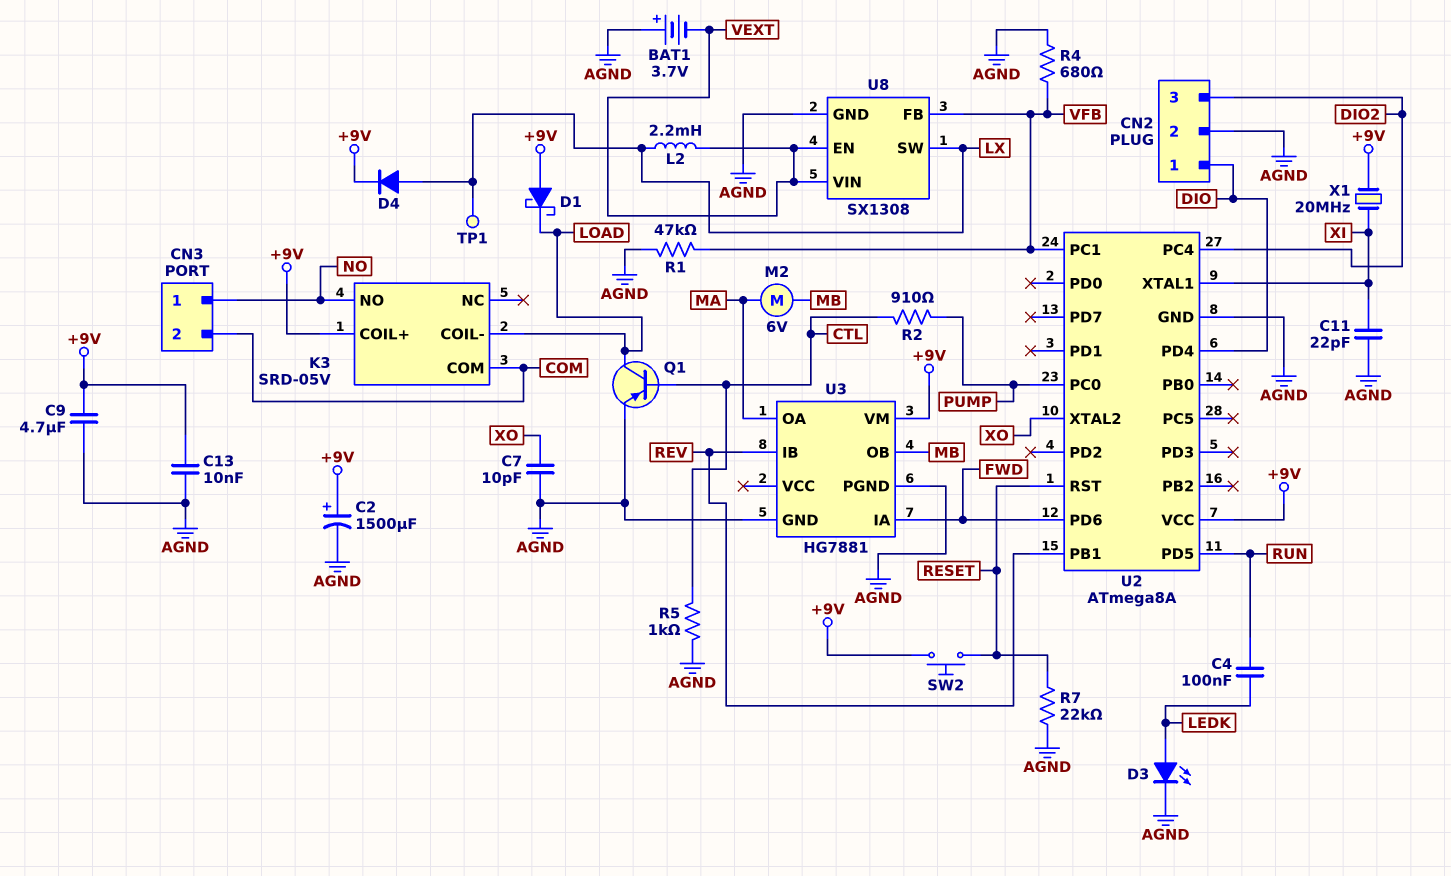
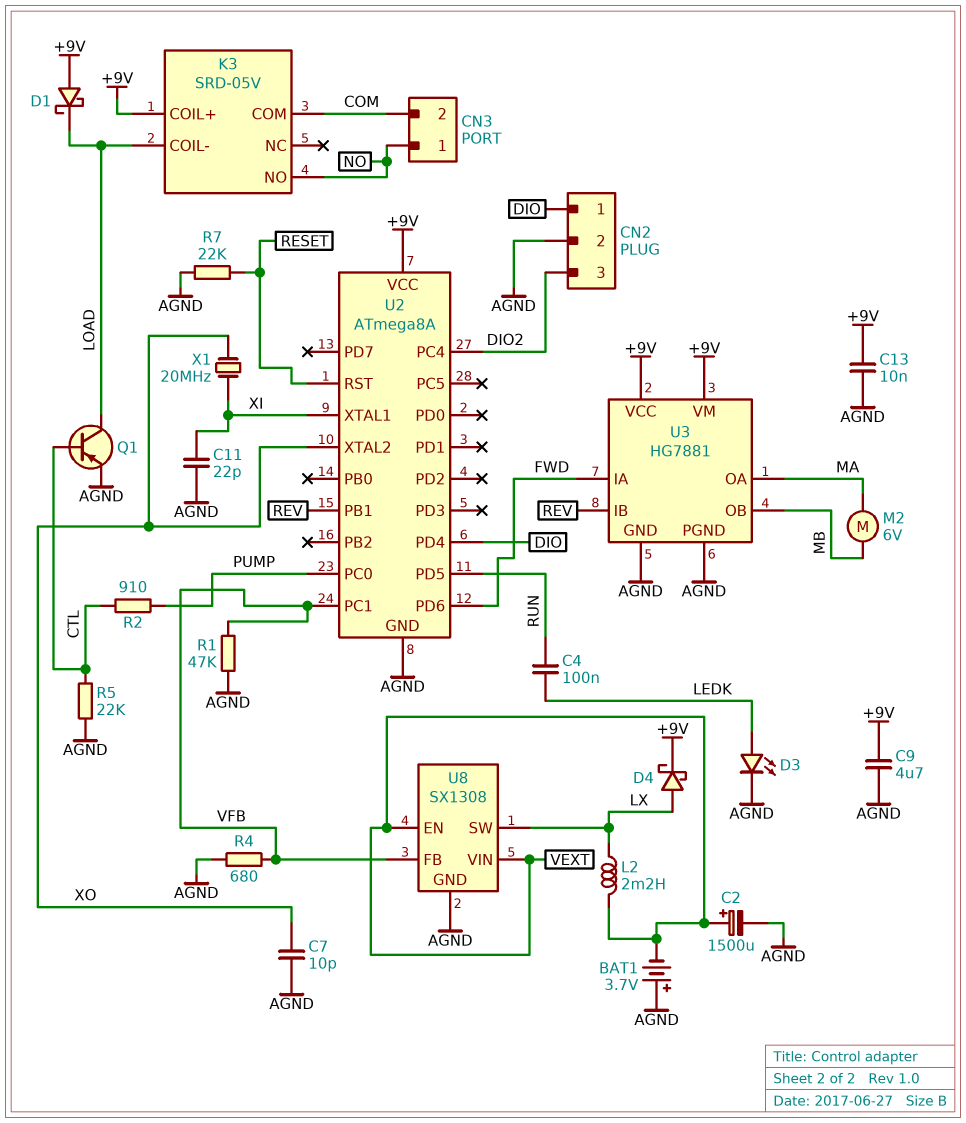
C2: 1500uF (plus +9V, minus AGND) -> 1500uF (plus VEXT, minus AGND)
D4: diode (A LX, K +9V) -> schottky (A LX, K +9V)
R5: 1k (AGND, CTL) -> 22k (AGND, CTL)
SW2: button (+9V, RESET) -> none
TP1: test point (LX) -> none
U3 pin VCC: none -> +9V
X1: 20MHz (+9V, XI) -> 20MHz (XI, XO)

